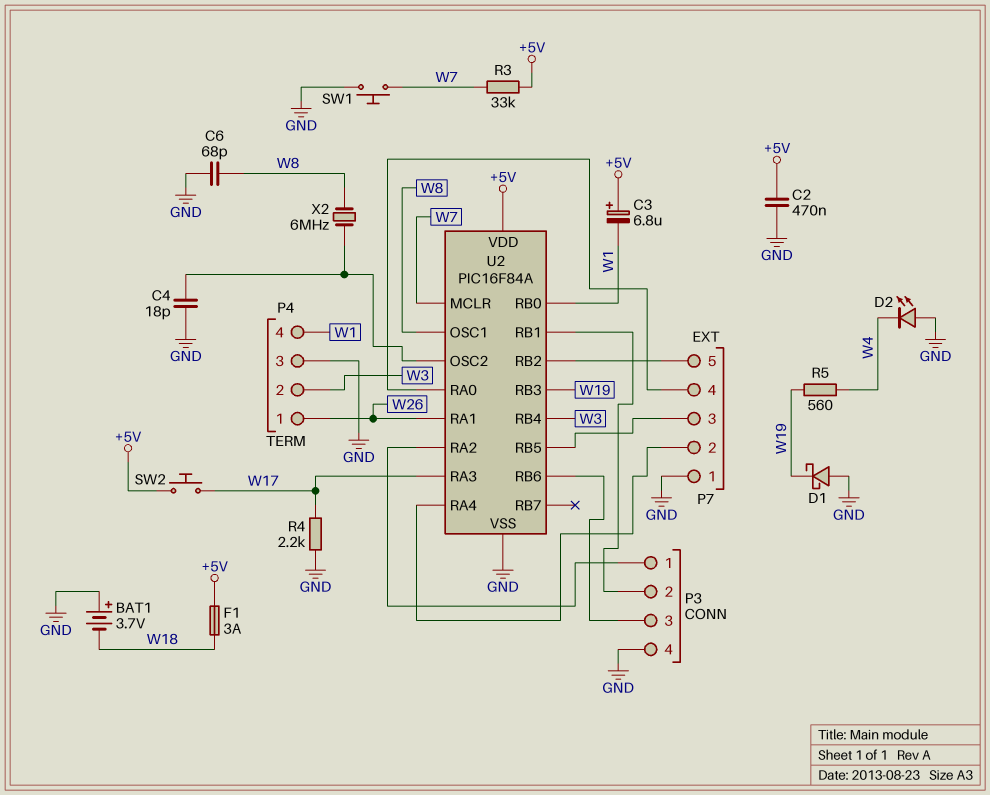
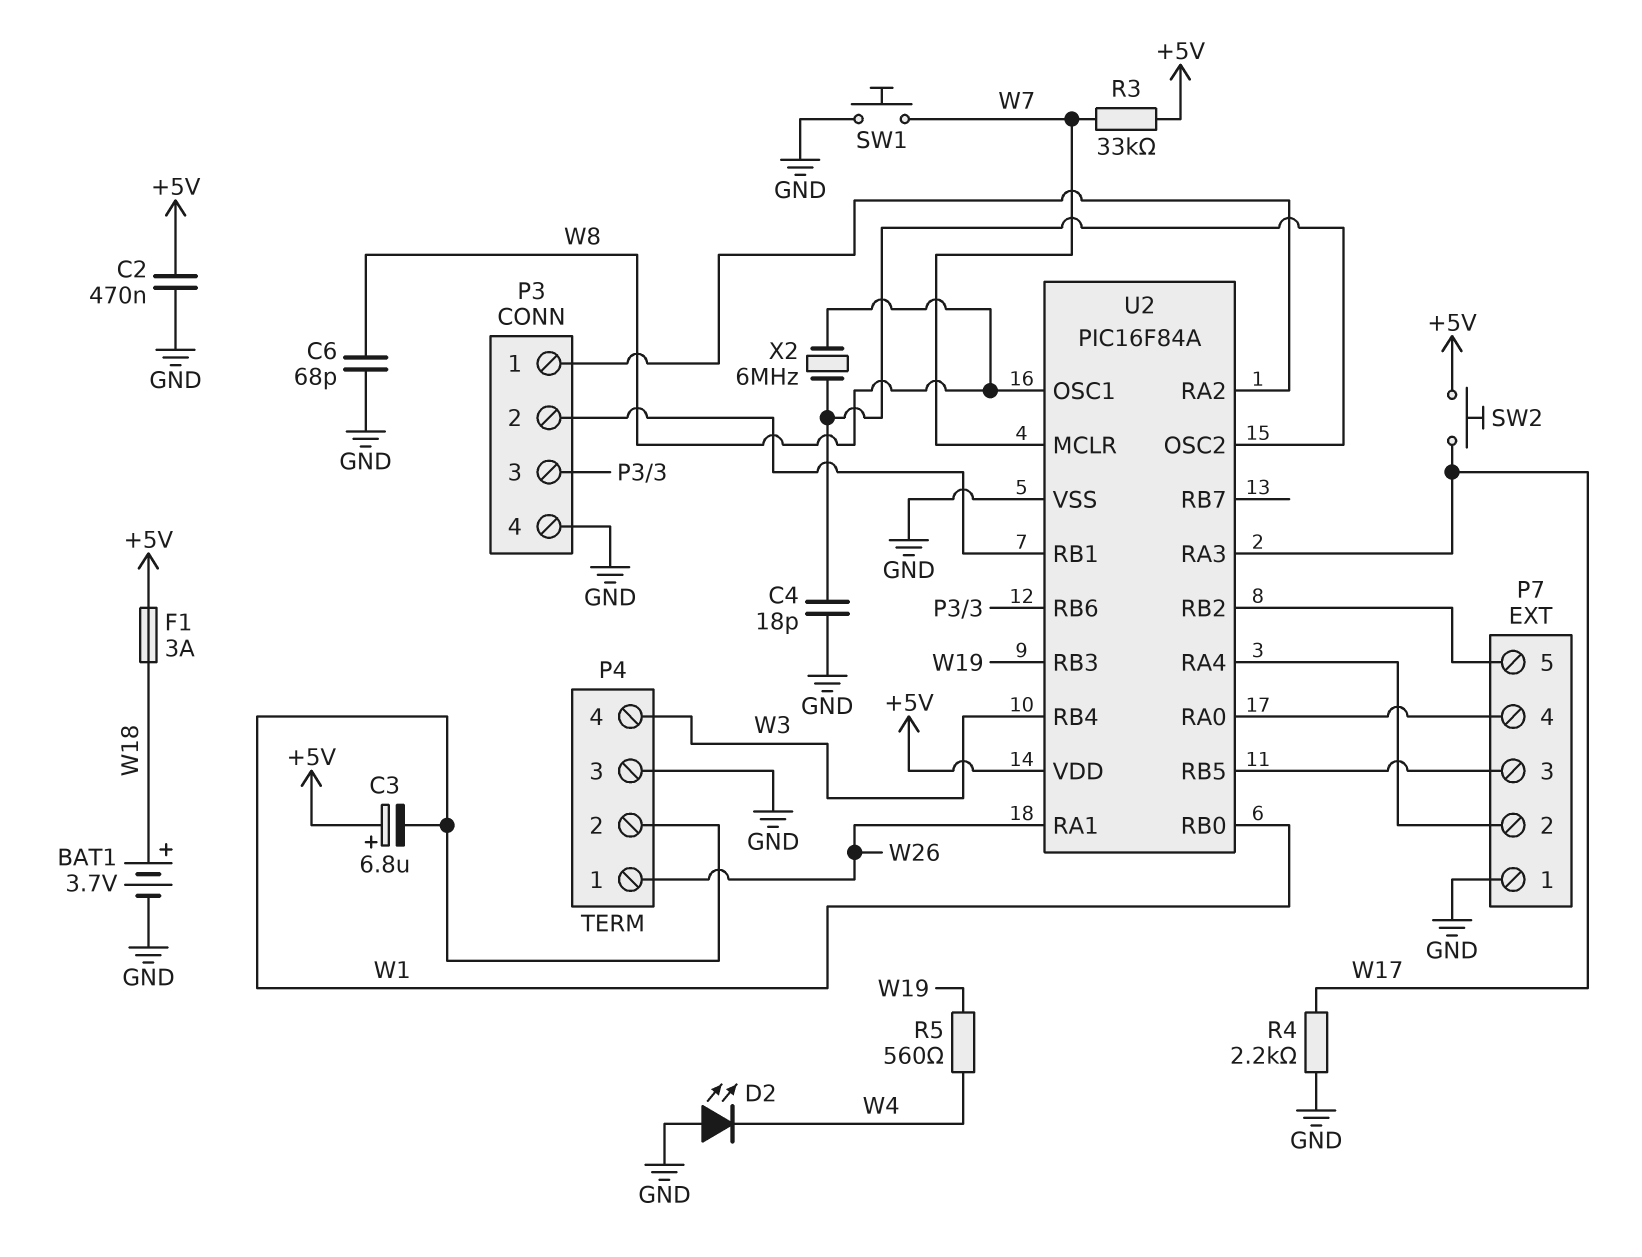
BAT1: 3.7V (plus GND, minus W18) -> 3.7V (plus W18, minus GND)
D1: schottky (A GND, K W19) -> none
P4 pin 2: W3 -> W1
P4 pin 4: W1 -> W3

